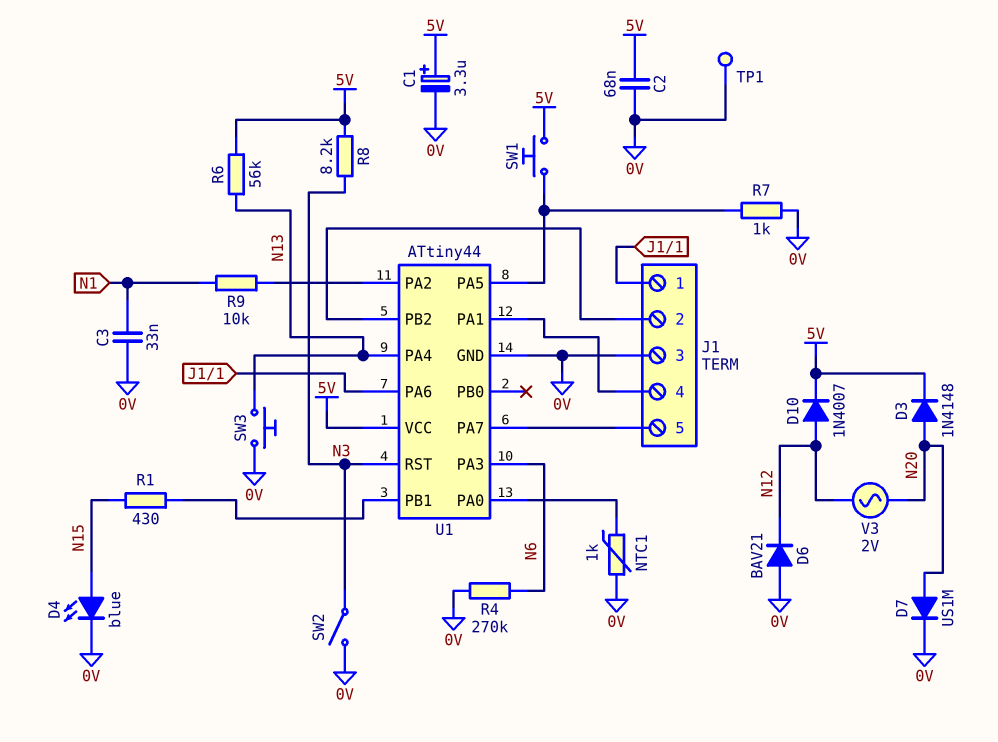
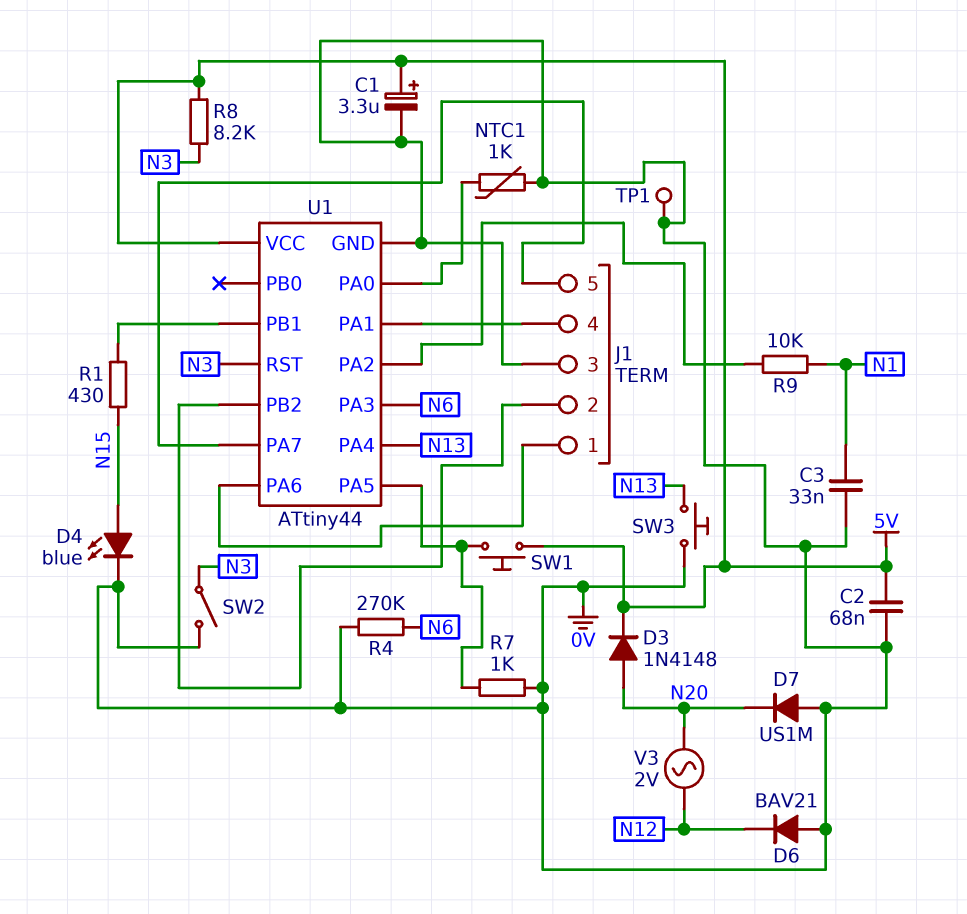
D7: diode US1M (A N20, K 0V) -> diode US1M (A 0V, K N20)
D10: diode 1N4007 (A N12, K 5V) -> none
R6: 56k (5V, N13) -> none

